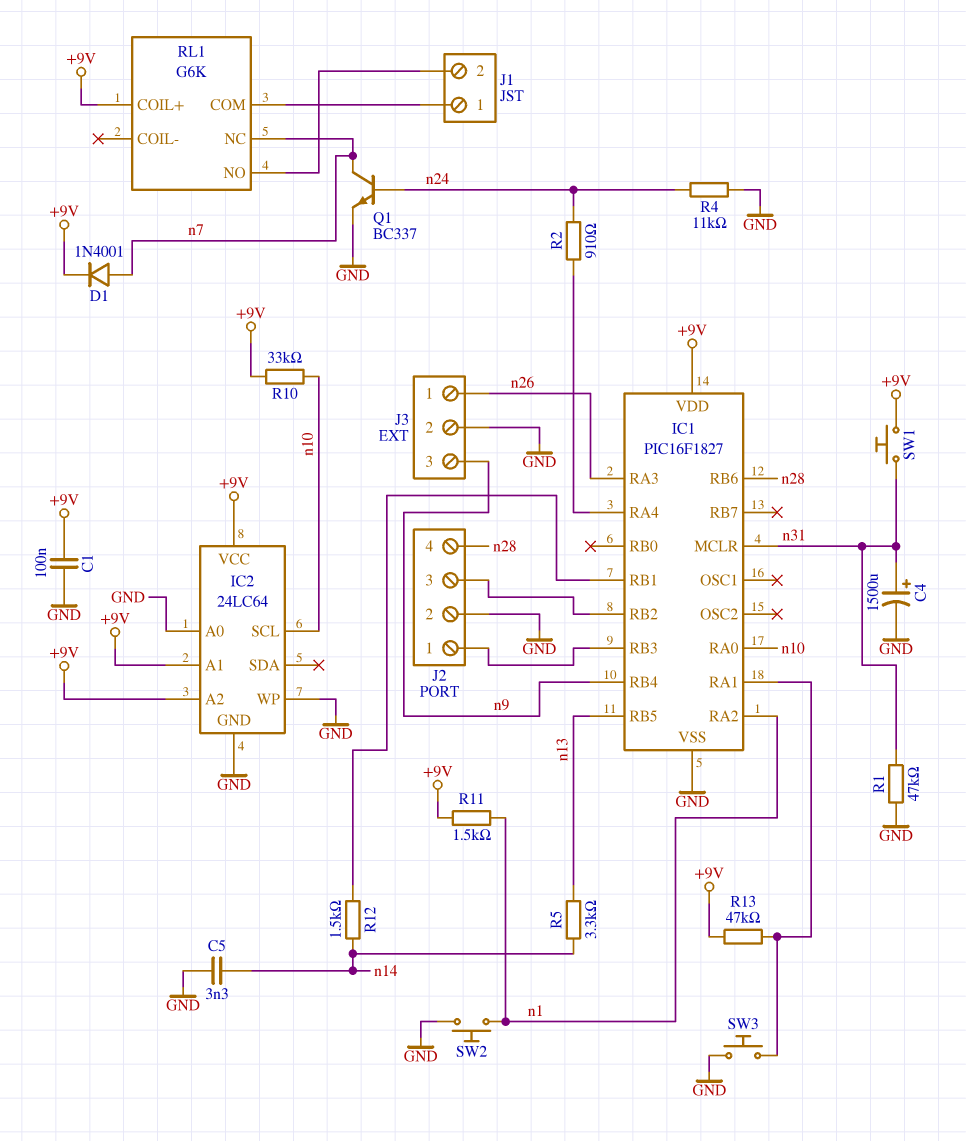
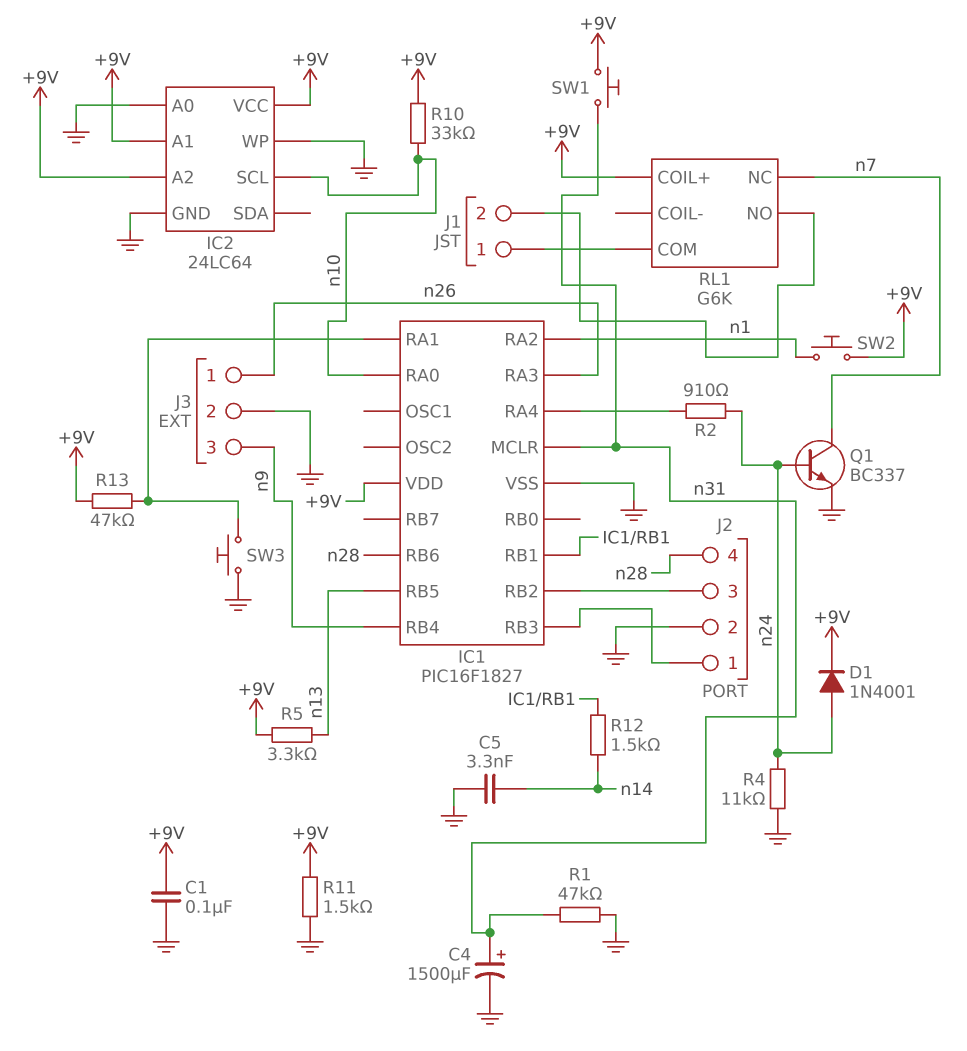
D1: diode 1N4001 (A n7, K +9V) -> diode 1N4001 (A n24, K +9V)
R5: 3.3k (n13, n14) -> 3.3k (+9V, n13)
R11: 1.5k (+9V, n1) -> 1.5k (+9V, GND)
SW2: button (GND, n1) -> button (+9V, n1)

